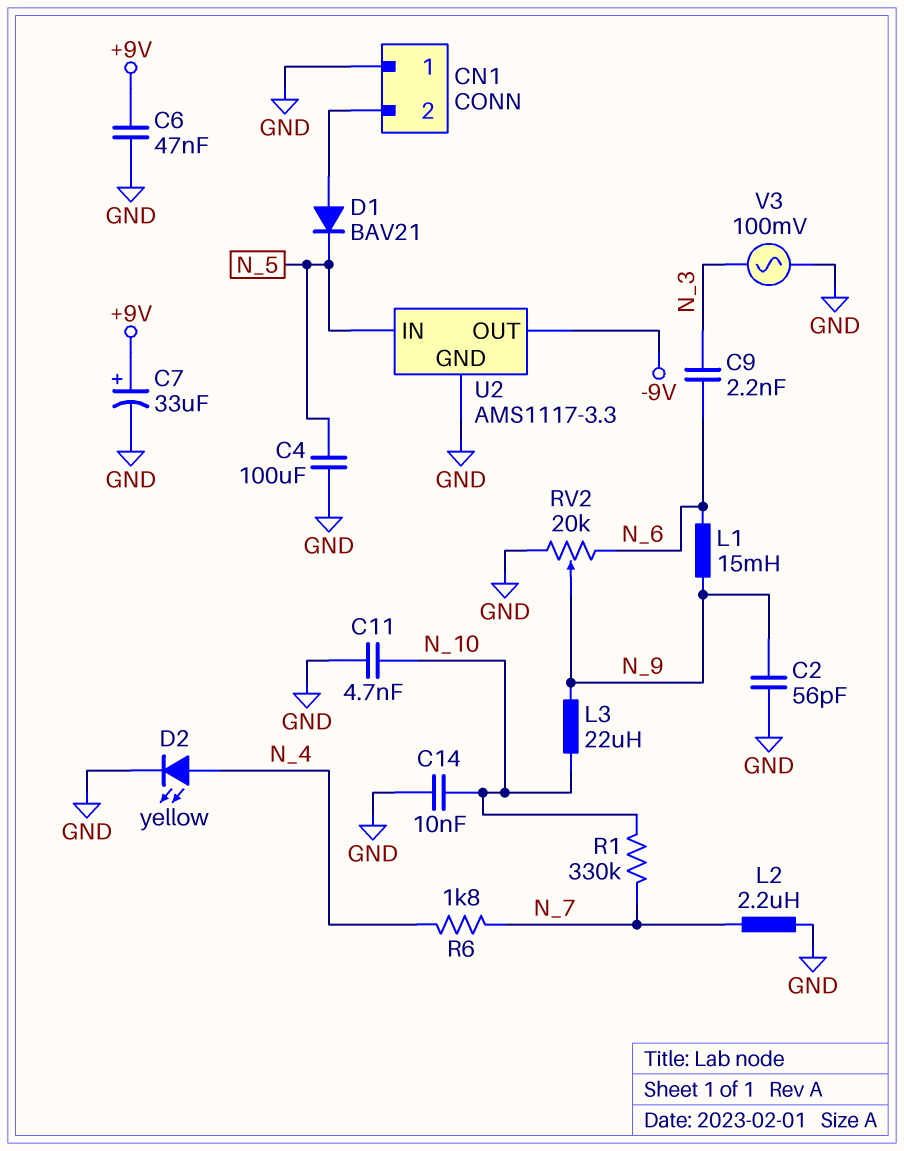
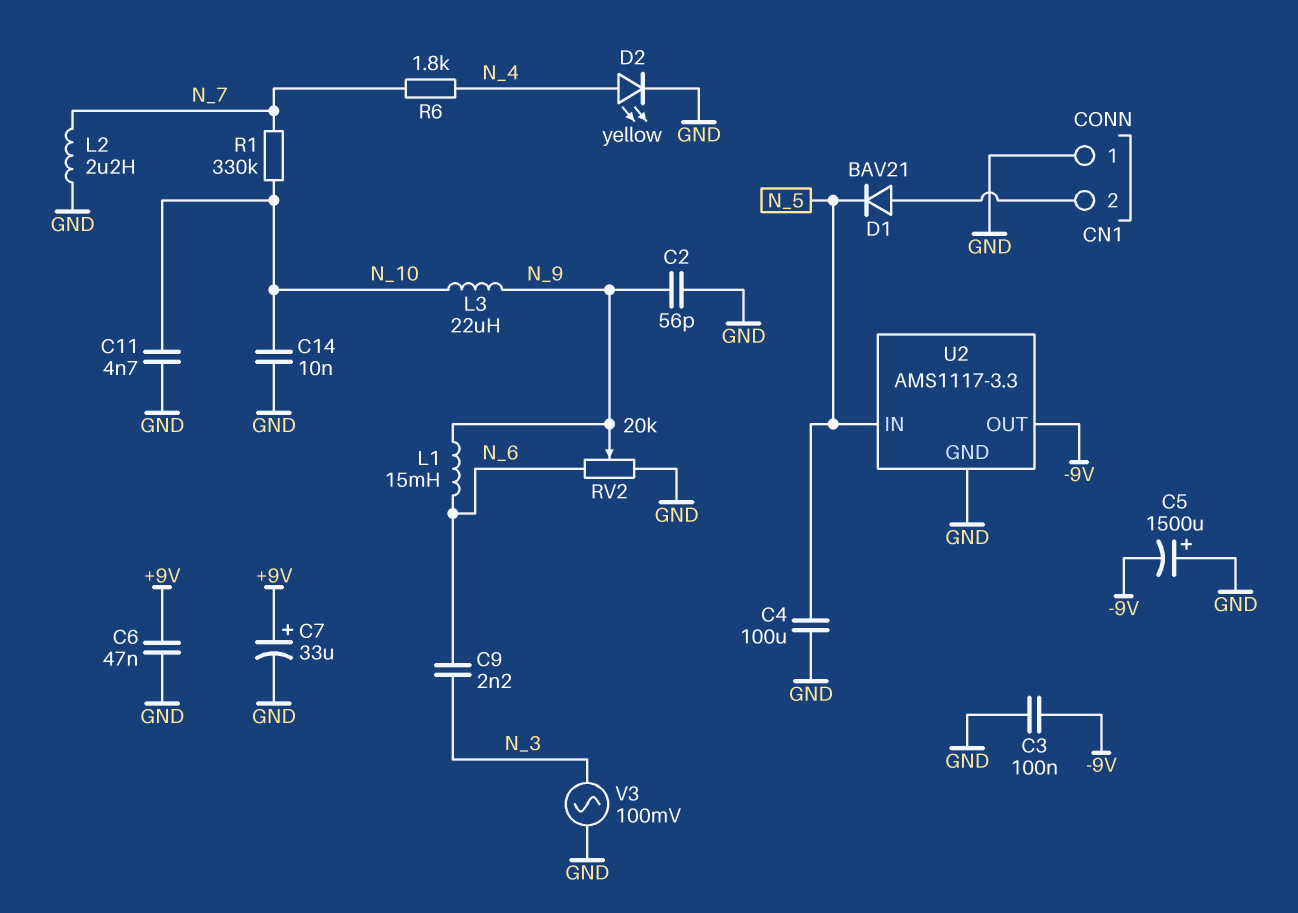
C3: none -> 100nF (-9V, GND)
C5: none -> 1500uF (plus GND, minus -9V)

